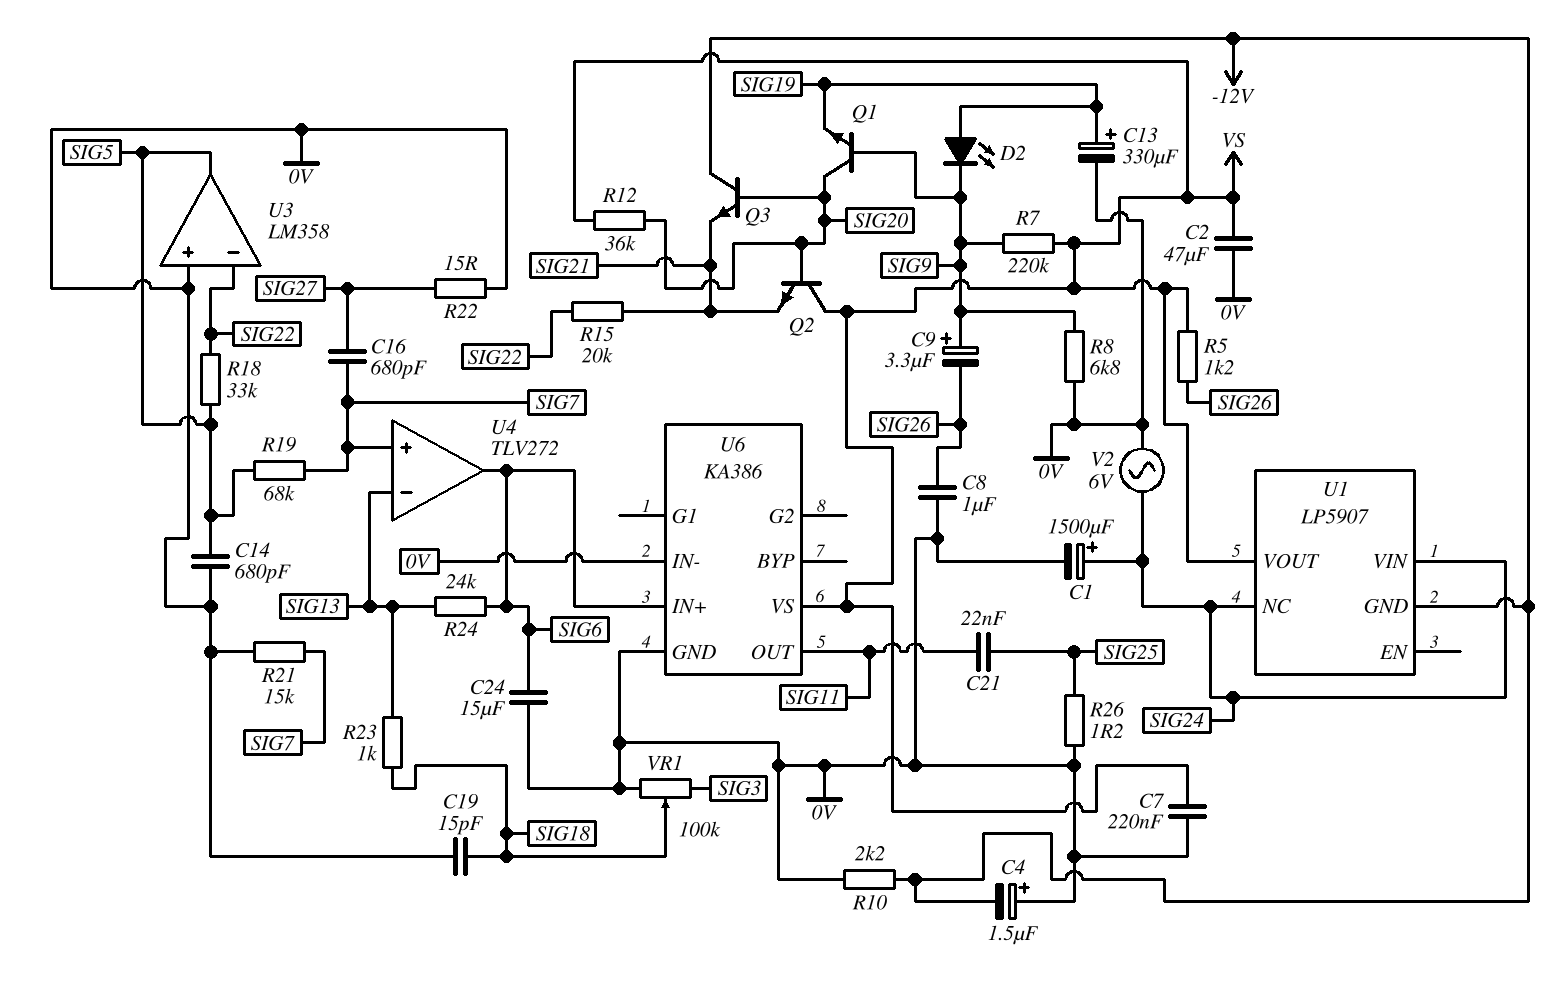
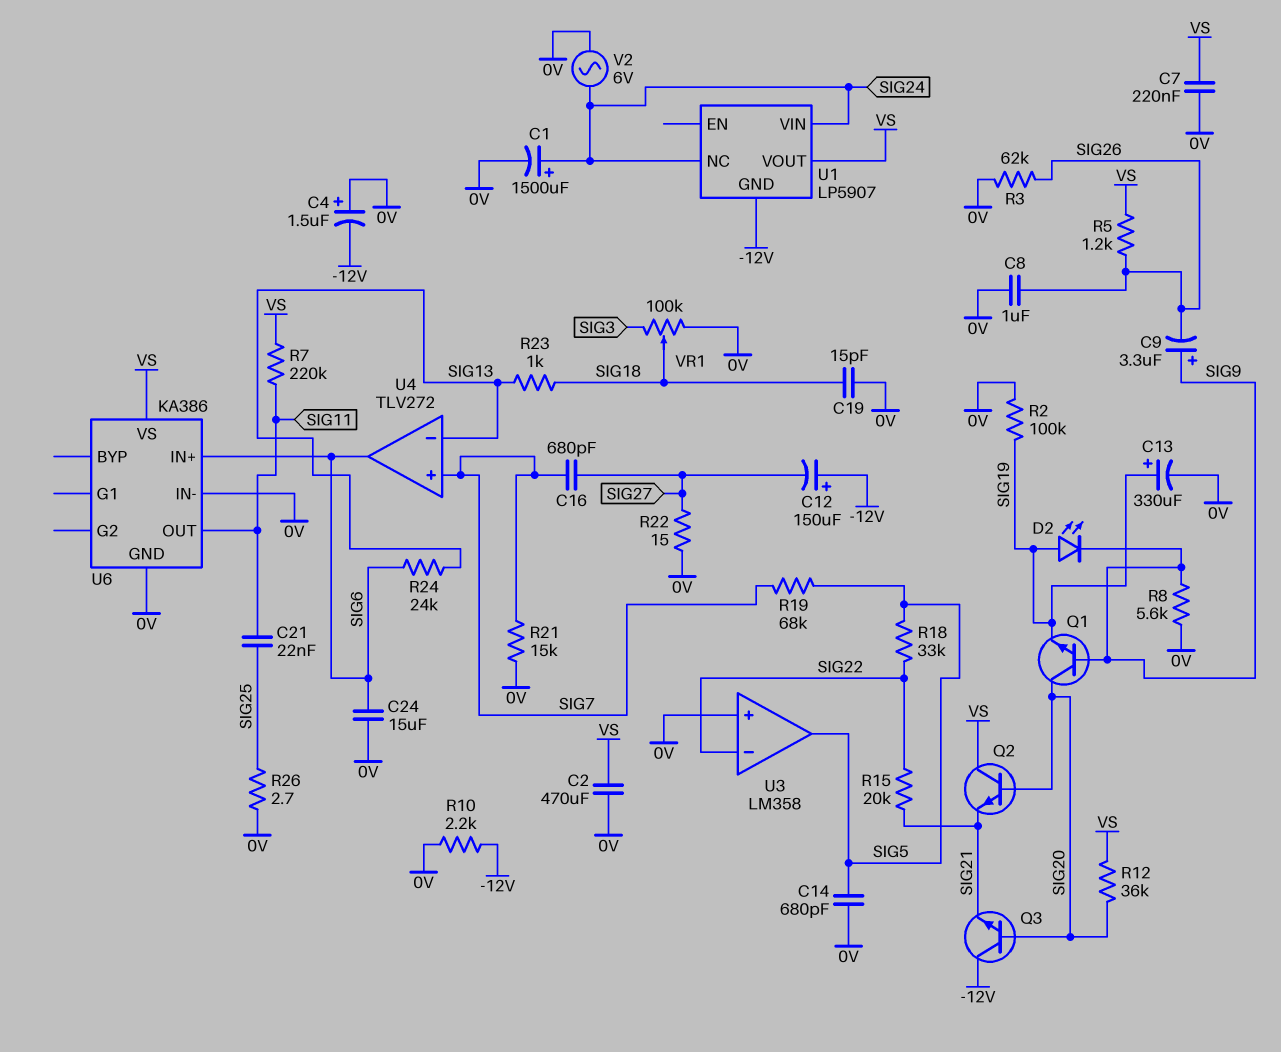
C2: 47uF (0V, VS) -> 470uF (0V, VS)
C12: none -> 150uF (plus -12V, minus SIG27)
R2: none -> 100k (0V, SIG19)
R3: none -> 62k (0V, SIG26)
R7: 220k (SIG9, VS) -> 220k (SIG11, VS)
R8: 6.8k (0V, SIG9) -> 5.6k (0V, SIG9)
R26: 1.2 (0V, SIG25) -> 2.7 (0V, SIG25)

